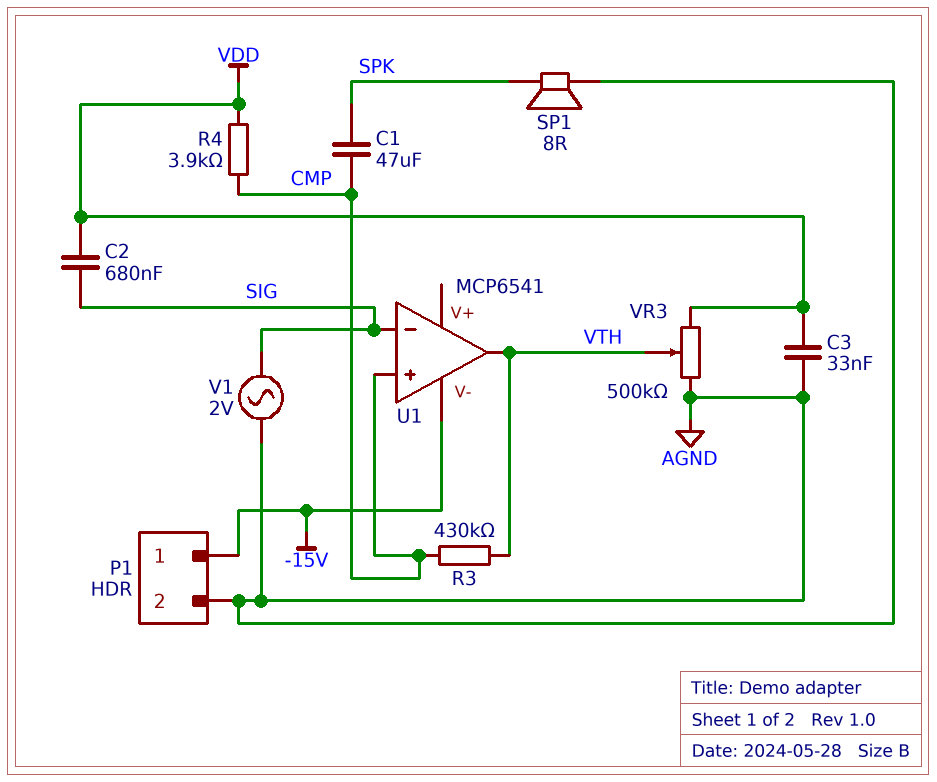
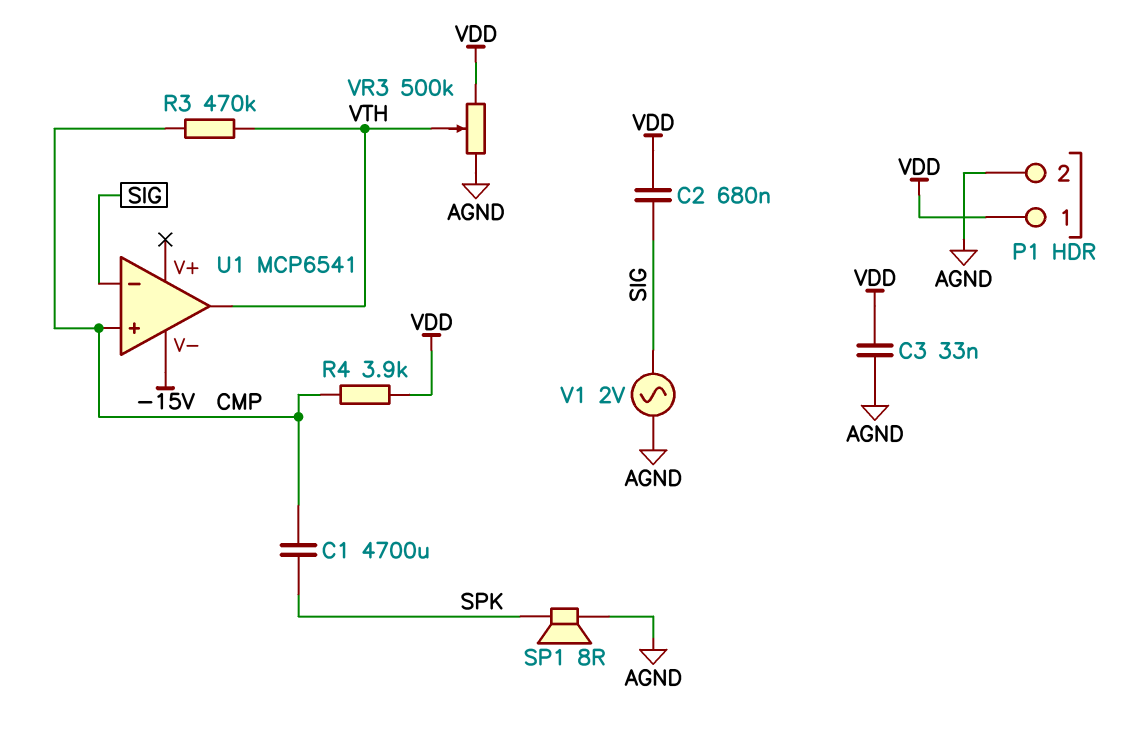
C1: 47uF (CMP, SPK) -> 4700uF (CMP, SPK)
P1 pin 1: -15V -> VDD
R3: 430k (CMP, VTH) -> 470k (CMP, VTH)

